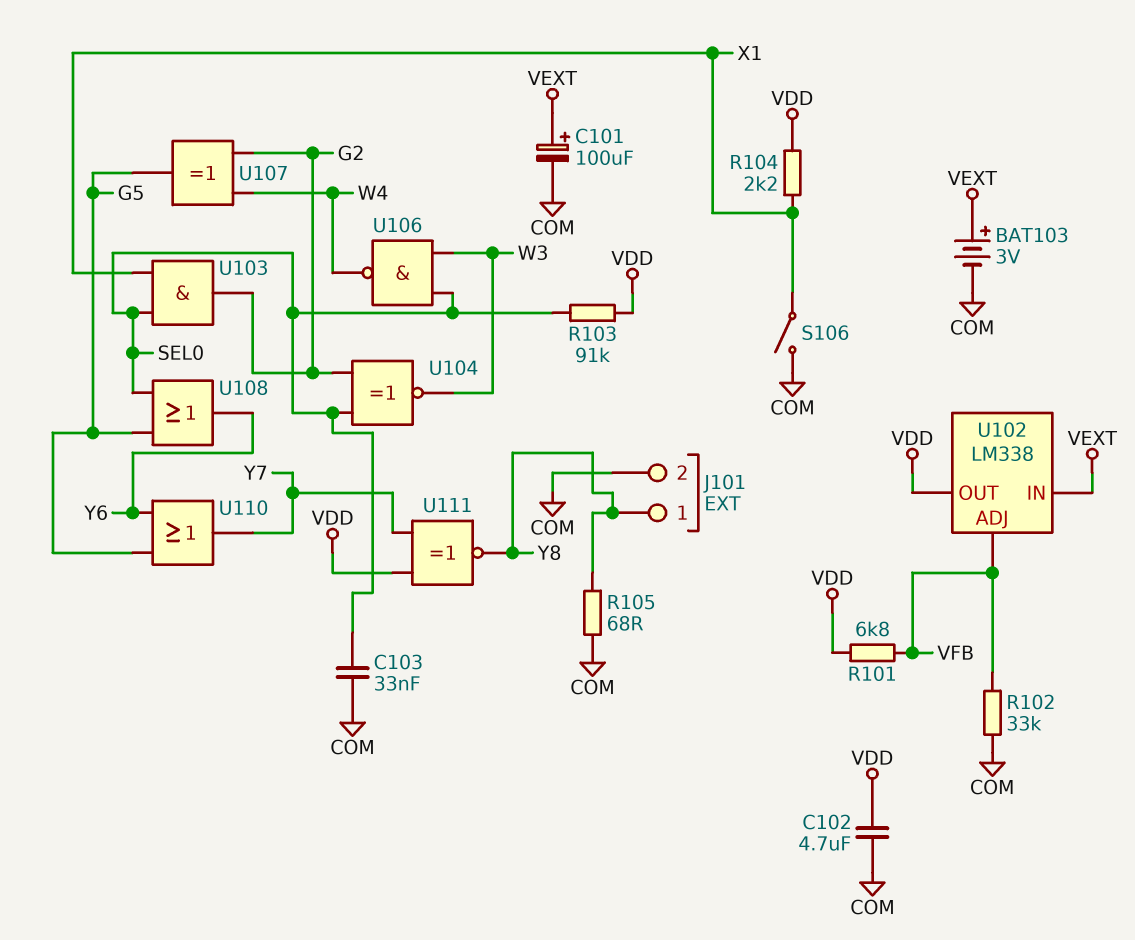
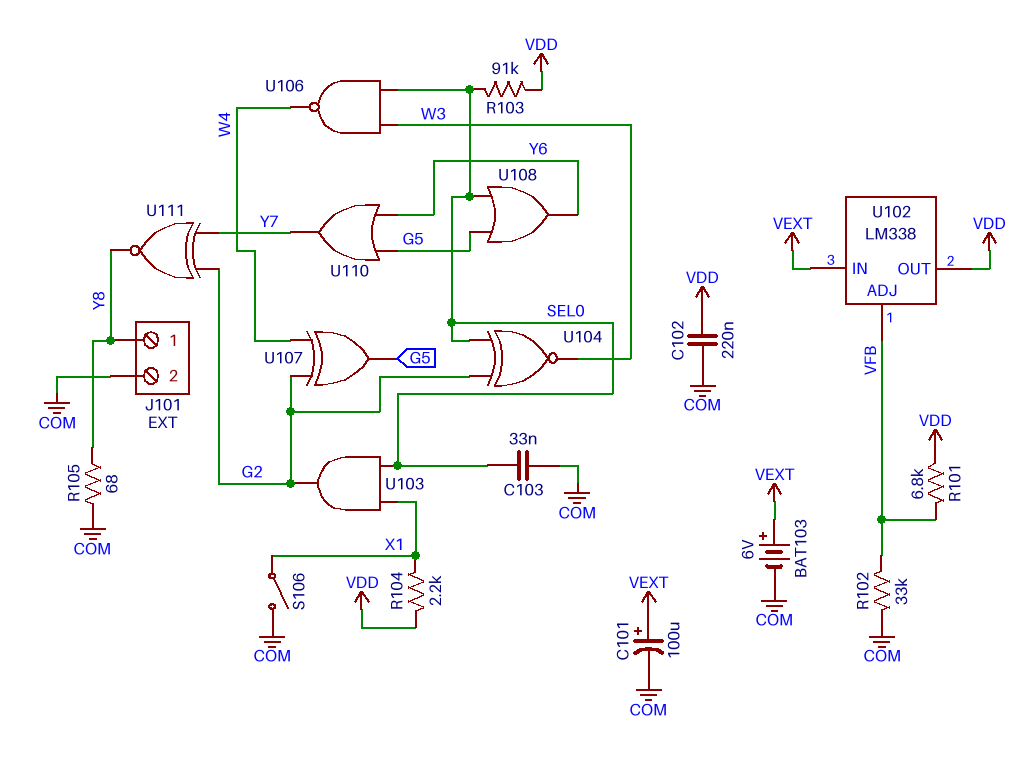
BAT103: 3V (plus VEXT, minus COM) -> 6V (plus VEXT, minus COM)
C102: 4.7uF (COM, VDD) -> 220nF (COM, VDD)
U111: XNOR (in VDD, in Y7, out Y8) -> XNOR (in G2, in Y7, out Y8)

